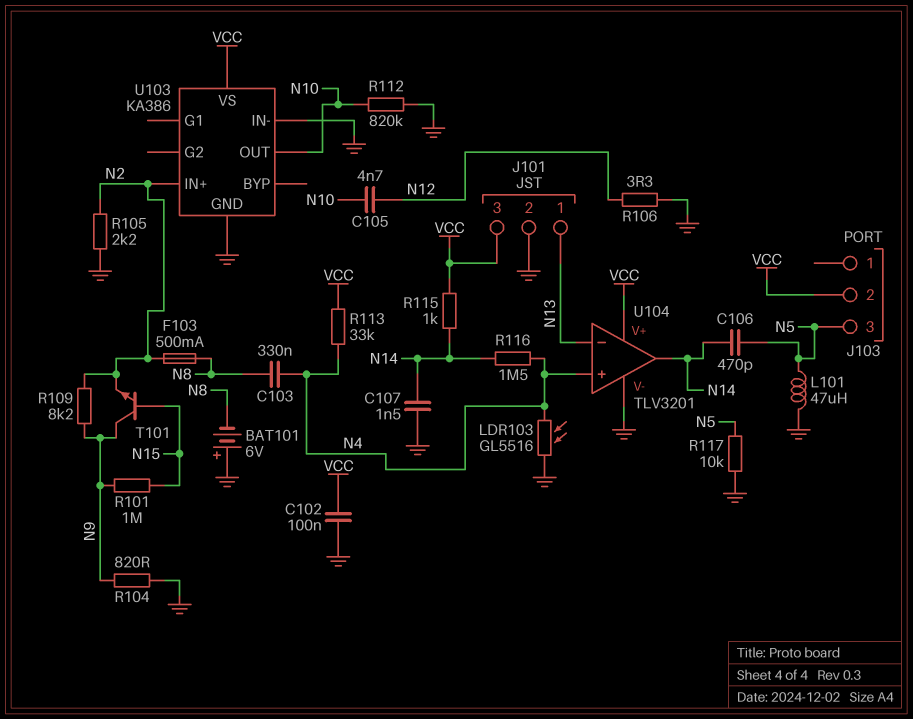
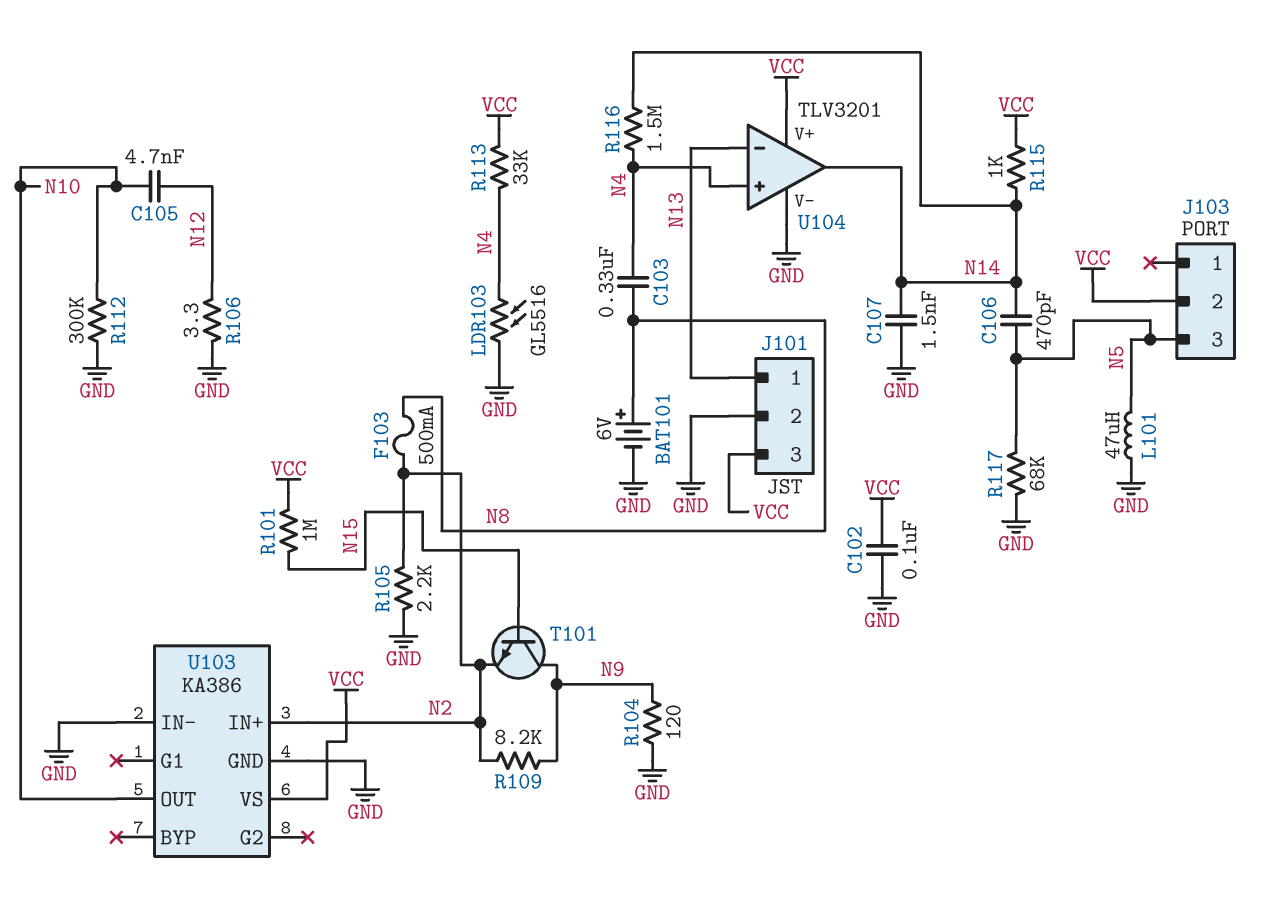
BAT101: 6V (plus GND, minus N8) -> 6V (plus N8, minus GND)
R101: 1M (N9, N15) -> 1M (N15, VCC)
R104: 820 (GND, N9) -> 120 (GND, N9)
R112: 820k (GND, N10) -> 300k (GND, N10)
R117: 10k (GND, N5) -> 68k (GND, N5)

